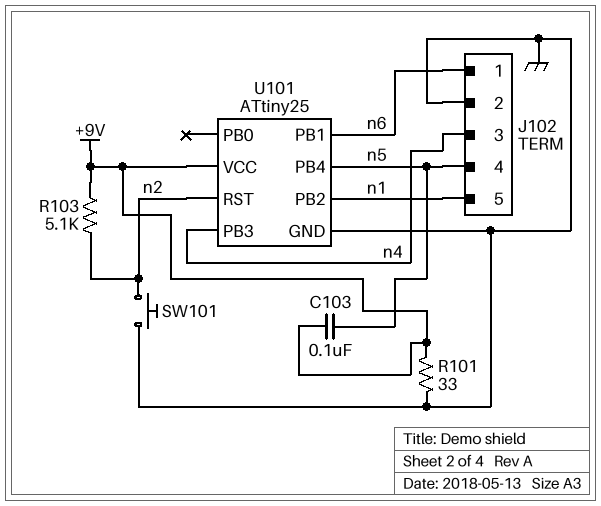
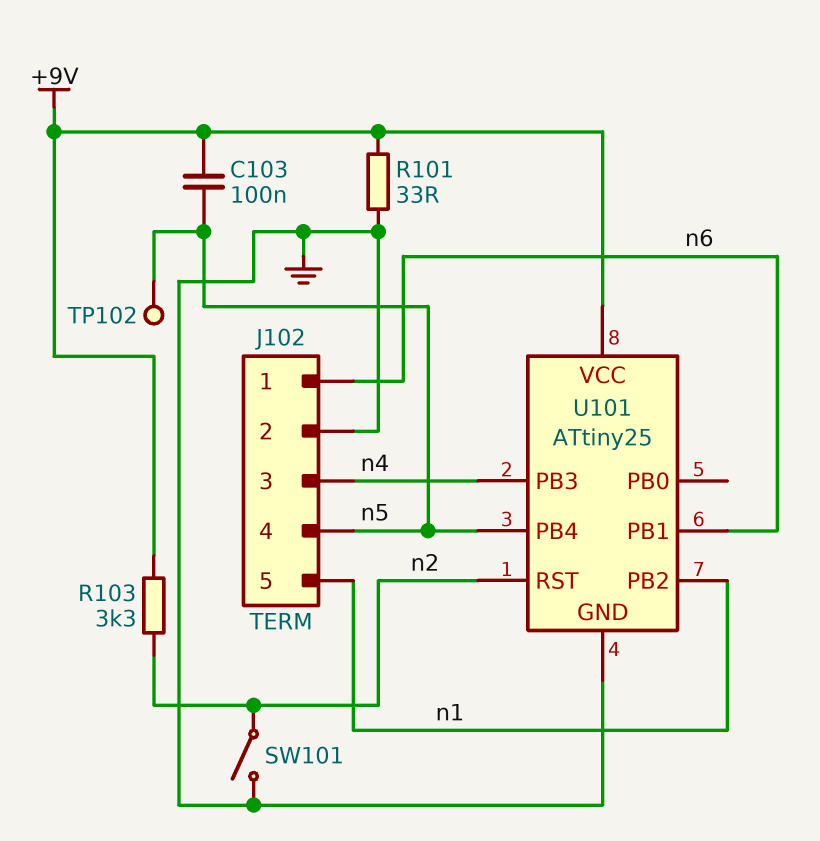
R103: 5.1k (+9V, n2) -> 3.3k (+9V, n2)
SW101: button (GND, n2) -> switch (GND, n2)
TP102: none -> test point (n5)

